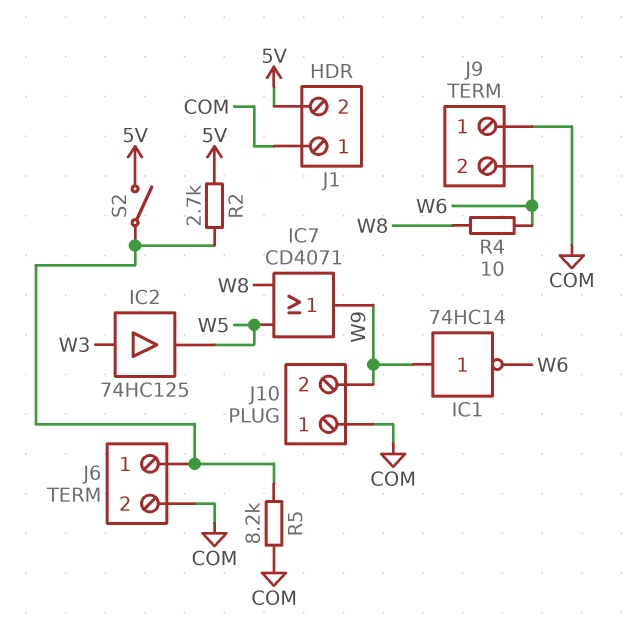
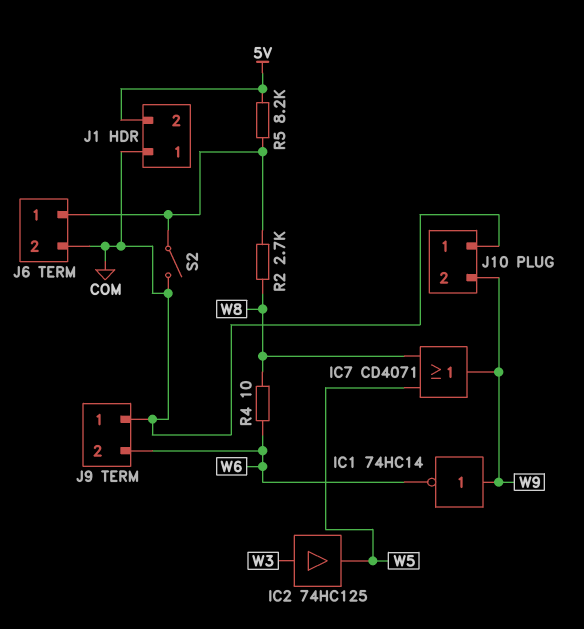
R2: 2.7k (5V, J6/1) -> 2.7k (J6/1, W8)
R5: 8.2k (COM, J6/1) -> 8.2k (5V, J6/1)
S2: switch (5V, J6/1) -> switch (COM, J6/1)

